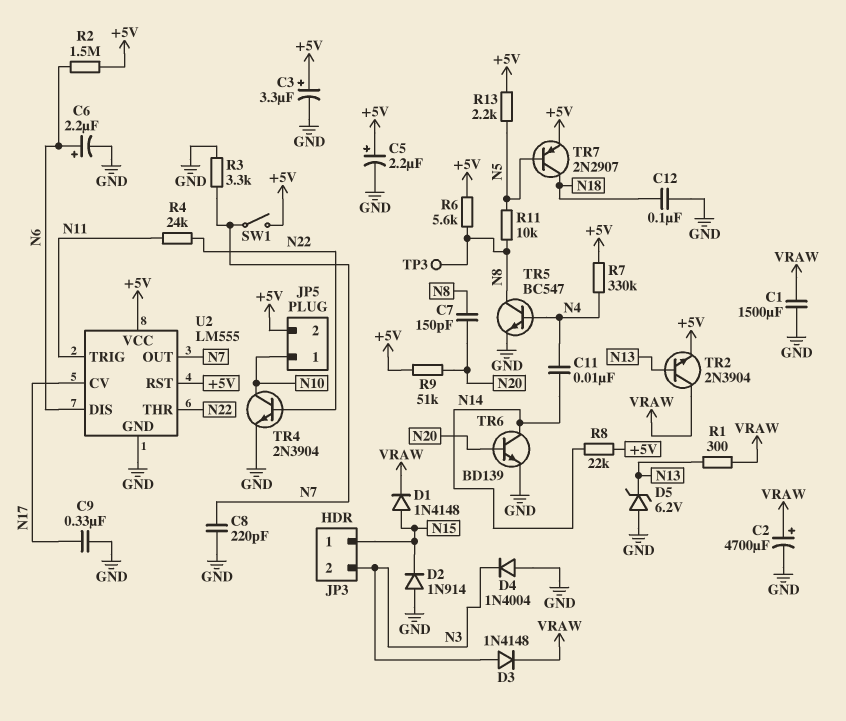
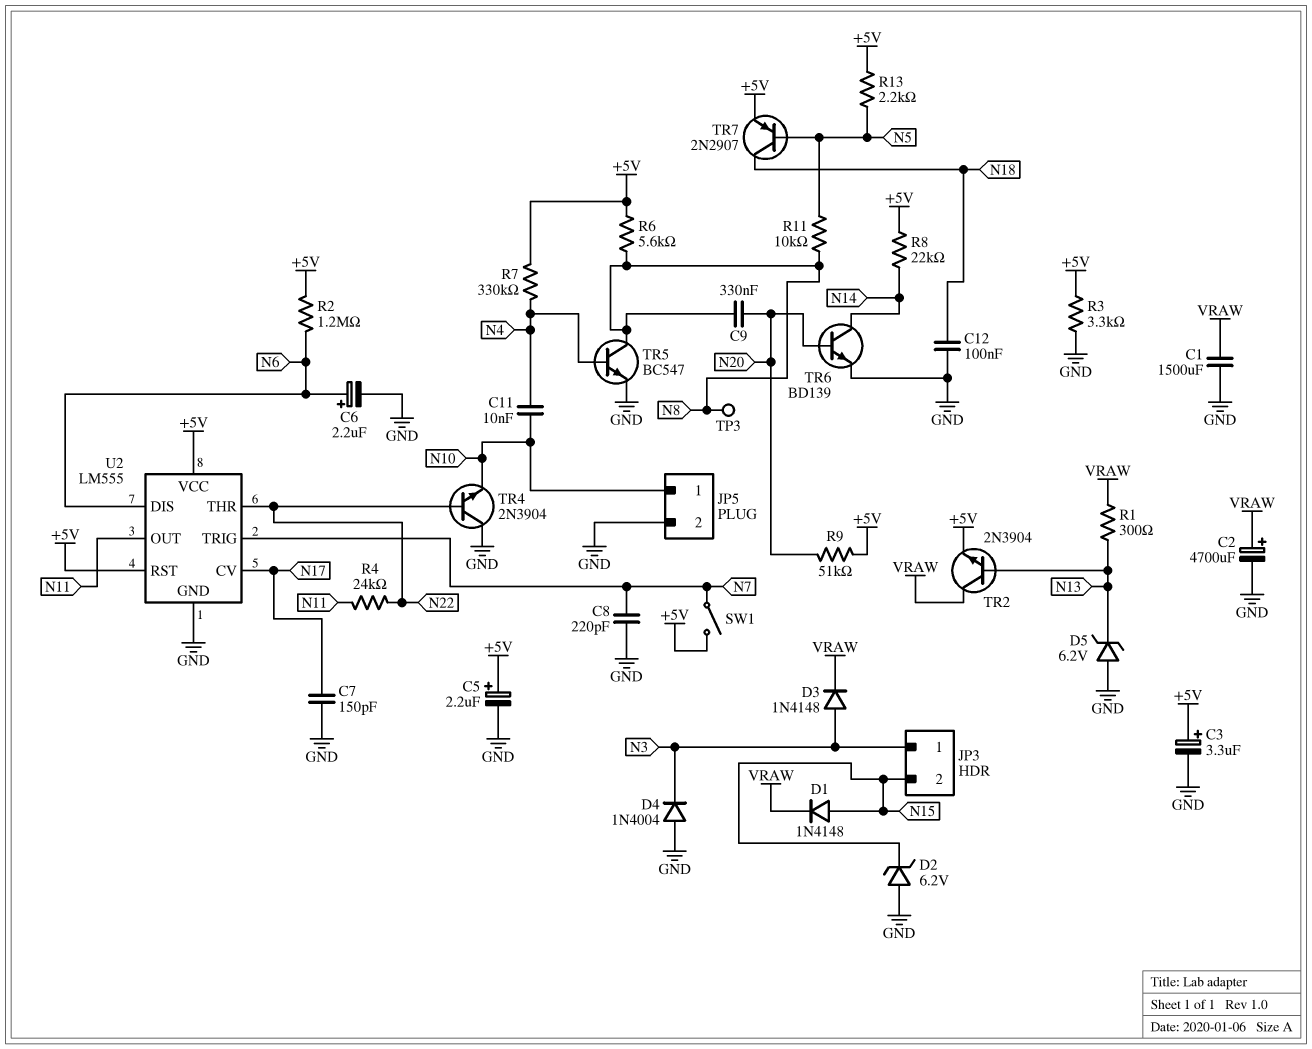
C7: 150pF (N8, N20) -> 150pF (GND, N17)
C9: 330nF (GND, N17) -> 330nF (N8, N20)
C11: 10nF (N4, N14) -> 10nF (N4, N10)
D2: diode 1N914 (A GND, K N15) -> zener 6.2V (A GND, K N15)
JP3 pin 1: N15 -> N3
JP3 pin 2: N3 -> N15
JP5 pin 2: +5V -> GND
R2: 1.5M (+5V, N6) -> 1.2M (+5V, N6)
R3: 3.3k (GND, N7) -> 3.3k (+5V, GND)
TR4: NPN 2N3904 (B N22, C N10, E GND) -> NPN 2N3904 (B N22, C GND, E N10)
U2 pin OUT: N7 -> N11
U2 pin TRIG: N11 -> N7

